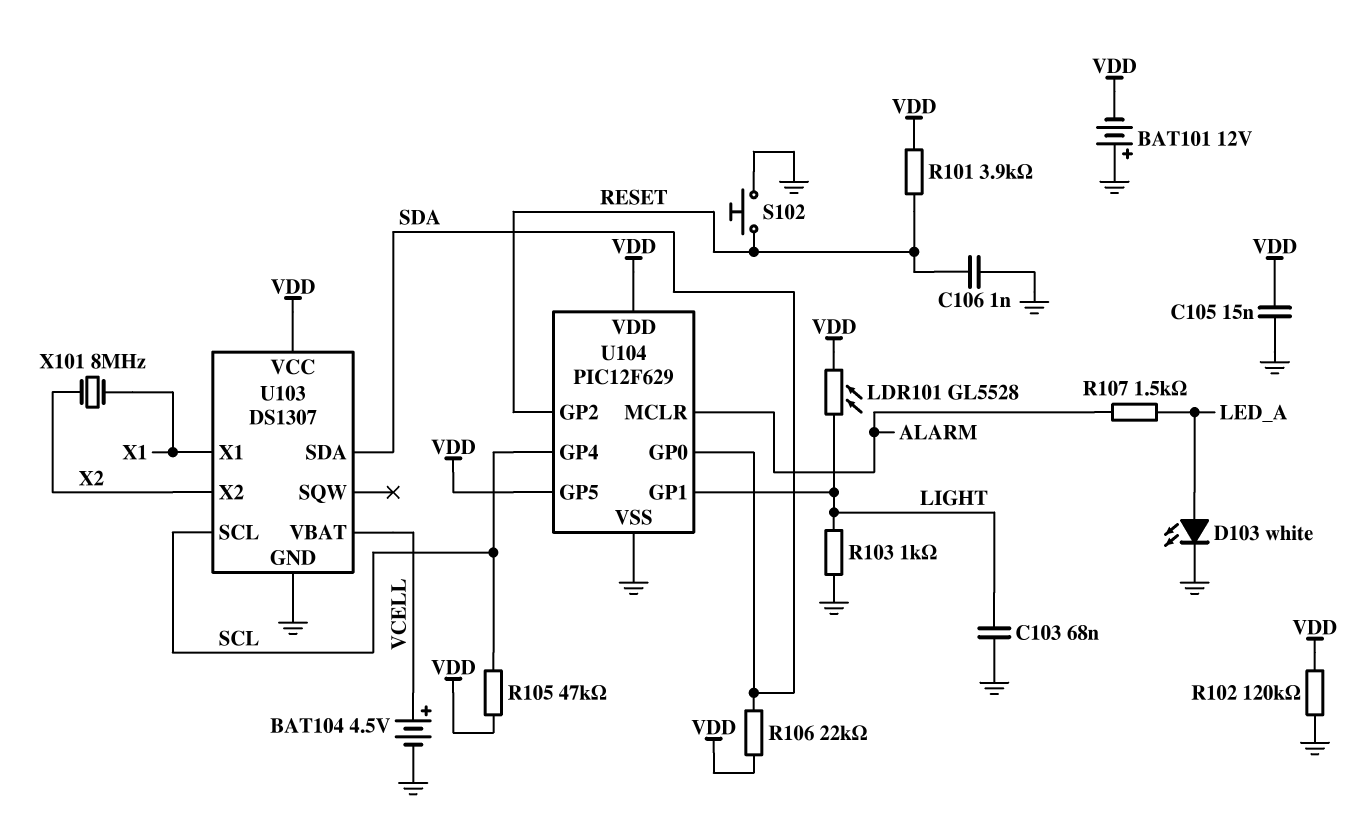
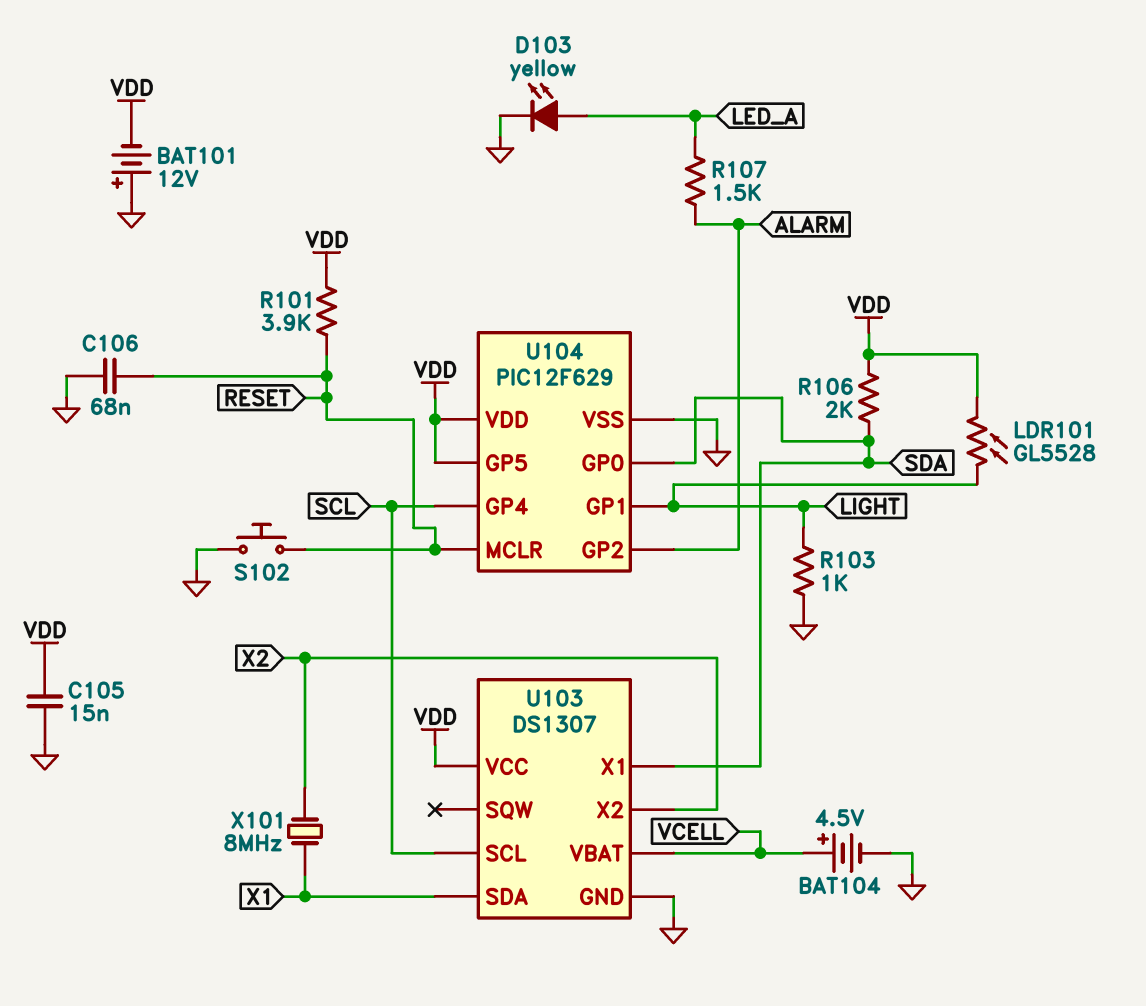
C103: 68nF (GND, LIGHT) -> none
C106: 1nF (GND, RESET) -> 68nF (GND, RESET)
D103: LED white (A LED_A, K GND) -> LED yellow (A LED_A, K GND)
R102: 120k (GND, VDD) -> none
R105: 47k (SCL, VDD) -> none
R106: 22k (SDA, VDD) -> 2k (SDA, VDD)
U103 pin SDA: SDA -> X1
U103 pin X1: X1 -> SDA
U104 pin GP2: RESET -> ALARM
U104 pin MCLR: ALARM -> RESET

